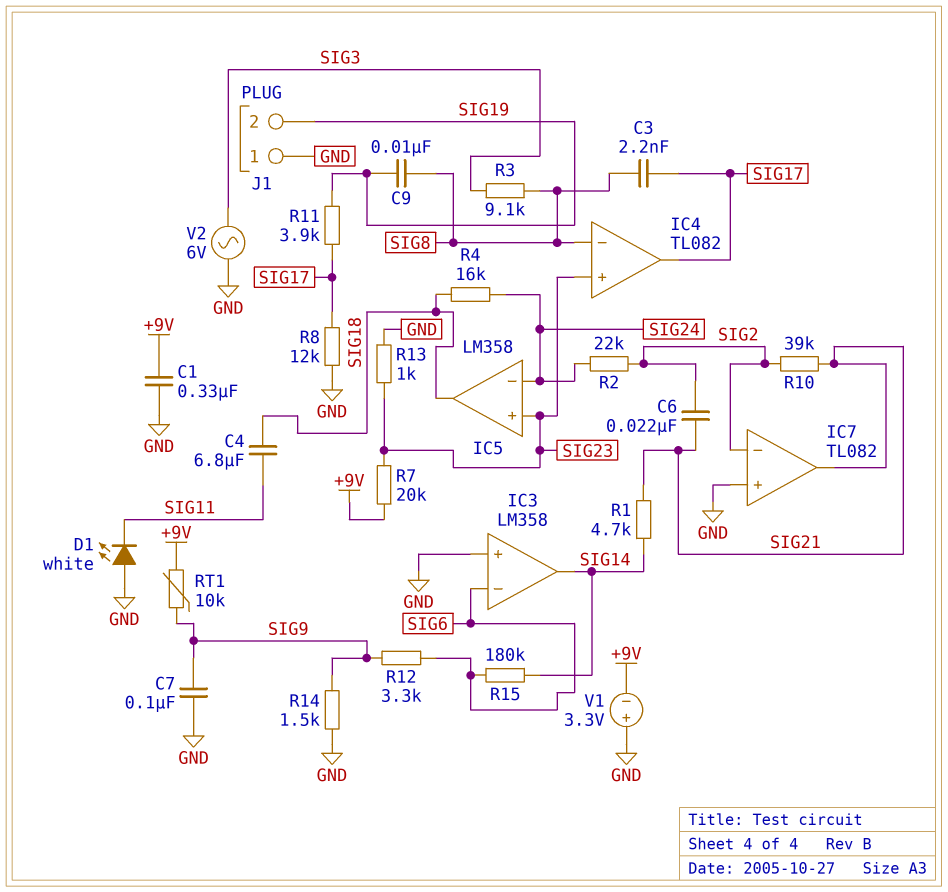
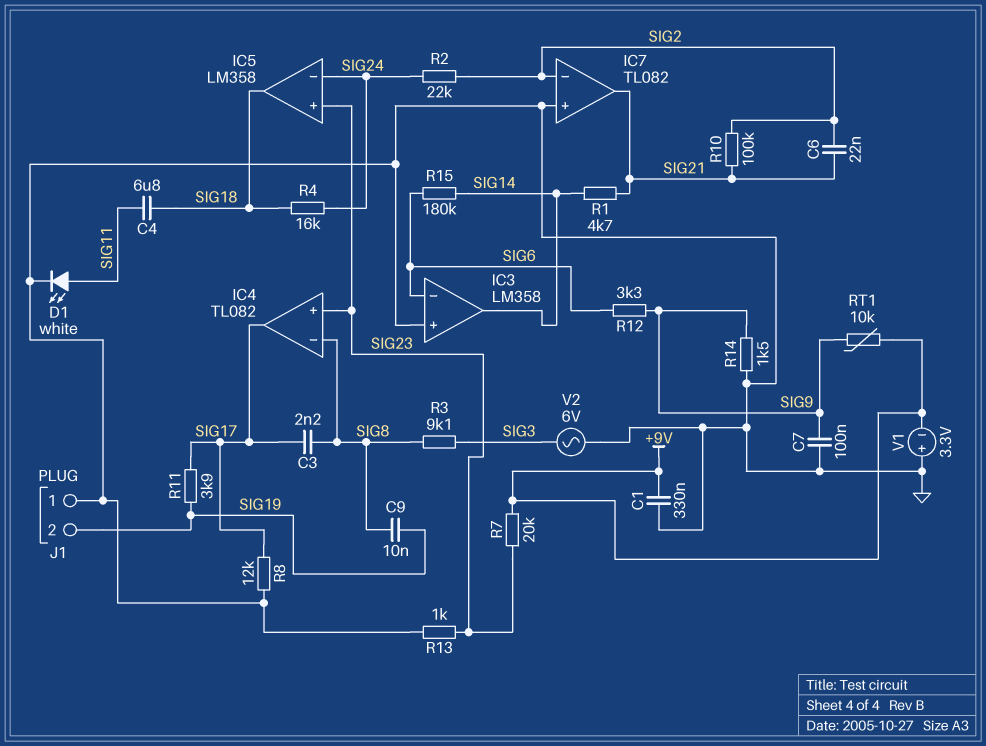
D1: LED white (A GND, K SIG11) -> LED white (A SIG11, K GND)
R10: 39k (SIG2, SIG21) -> 100k (SIG2, SIG21)

